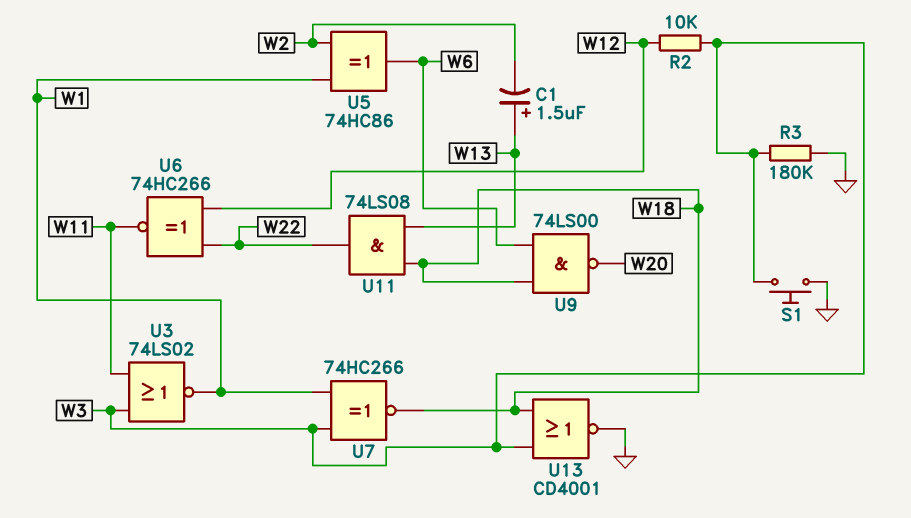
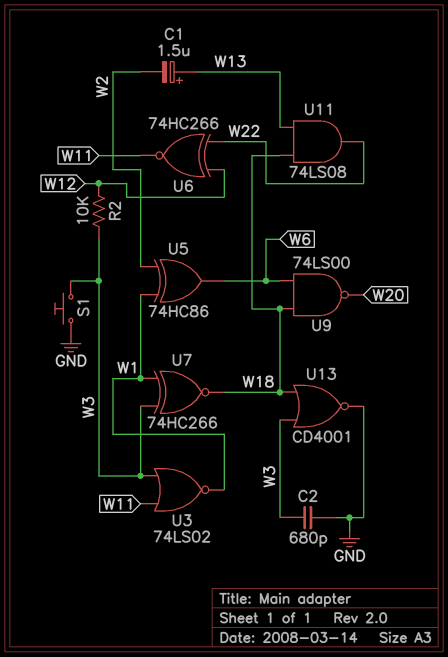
C2: none -> 680pF (GND, W3)
R3: 180k (GND, W3) -> none

